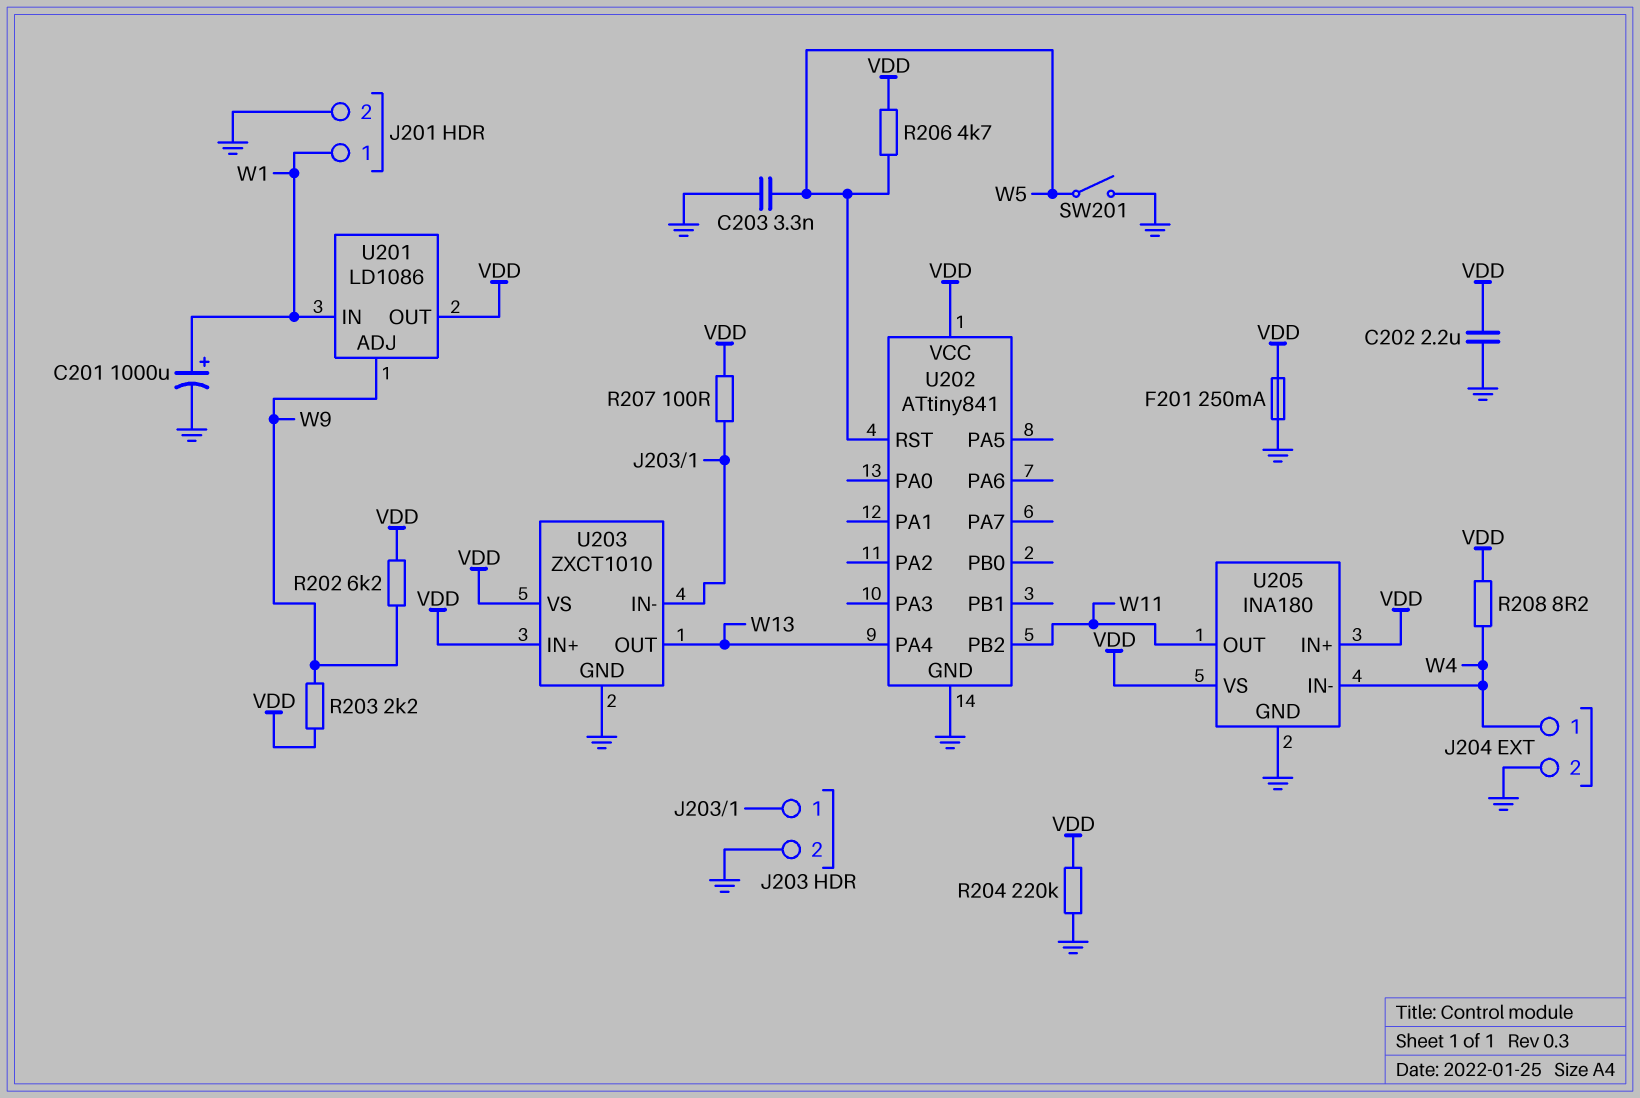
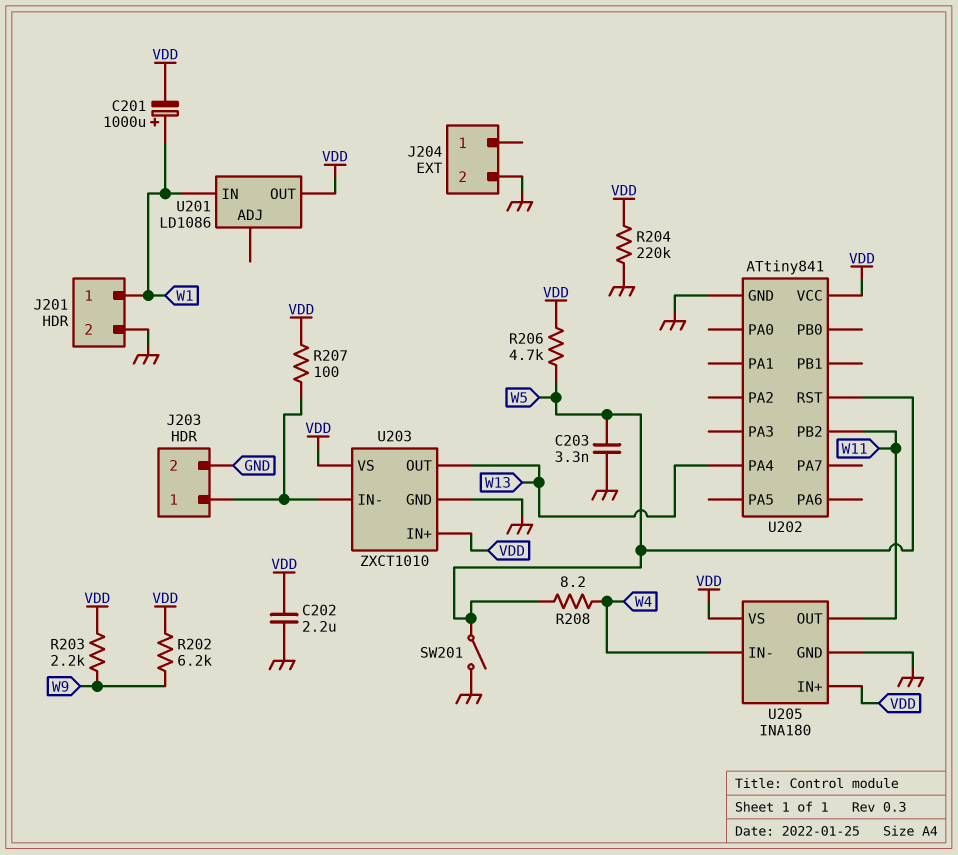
C201: 1000uF (plus W1, minus GND) -> 1000uF (plus W1, minus VDD)
F201: 250mA (GND, VDD) -> none
J204 pin 1: W4 -> none
R208: 8.2 (VDD, W4) -> 8.2 (W4, W5)
U201 pin ADJ: W9 -> none

